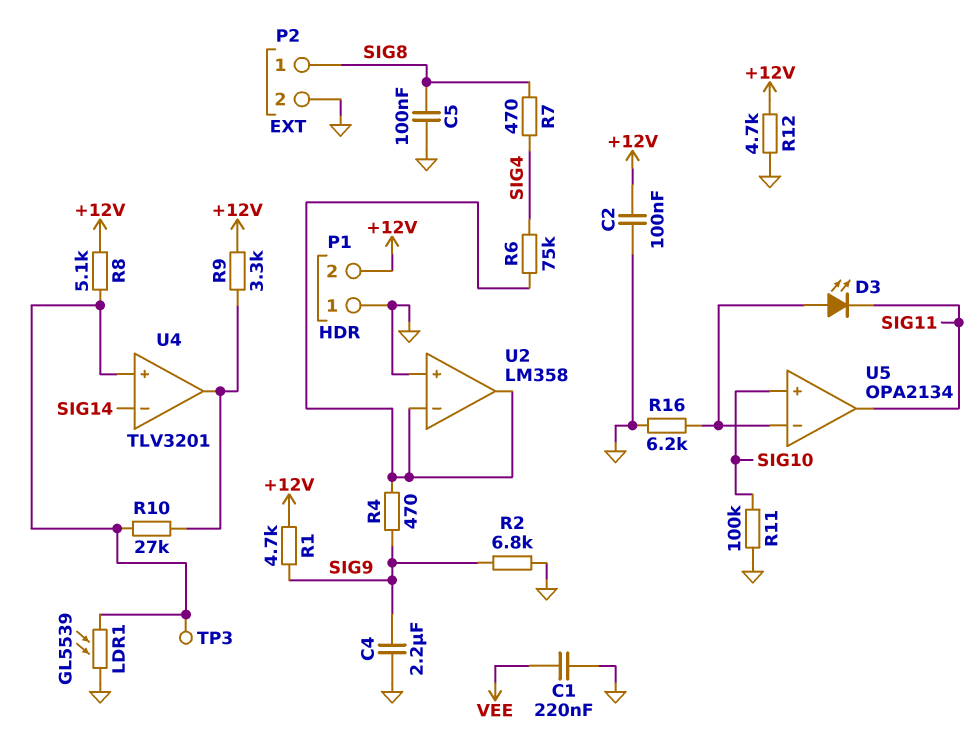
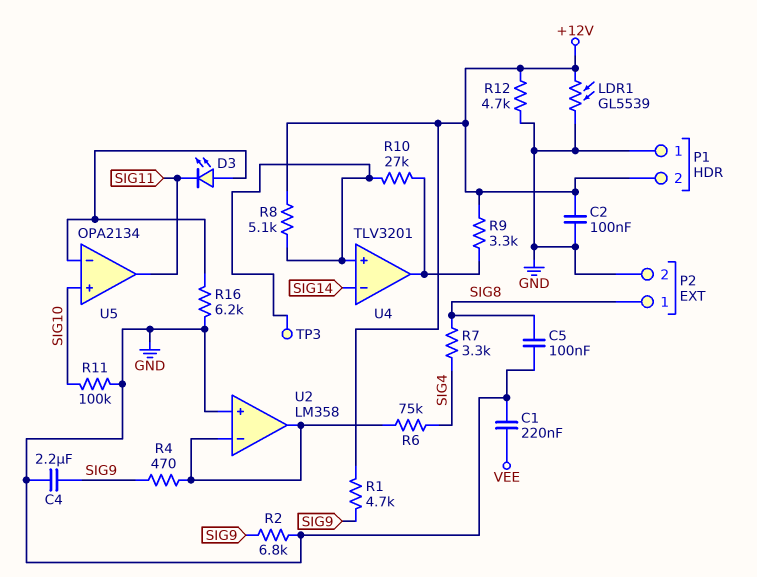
LDR1: GL5539 (GND, U4/in+) -> GL5539 (+12V, GND)
R7: 470 (SIG4, SIG8) -> 3.3k (SIG4, SIG8)

